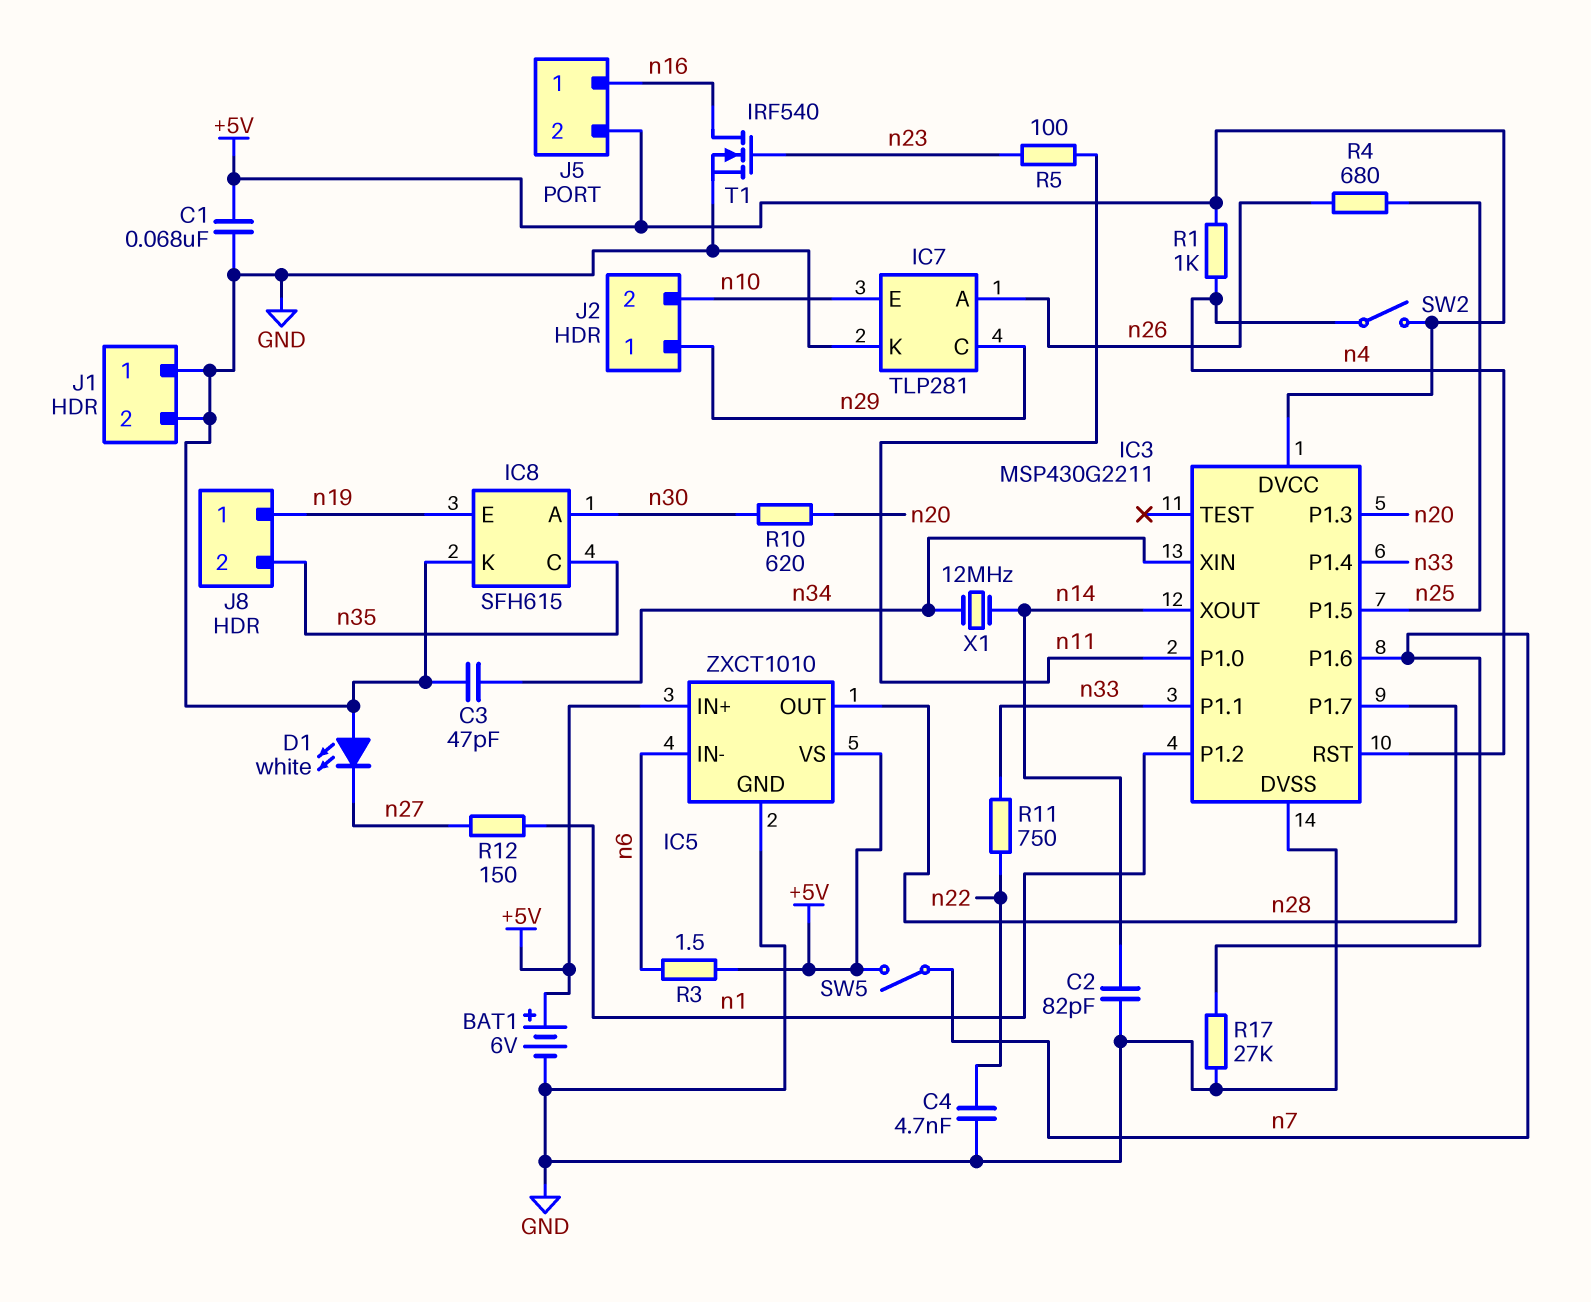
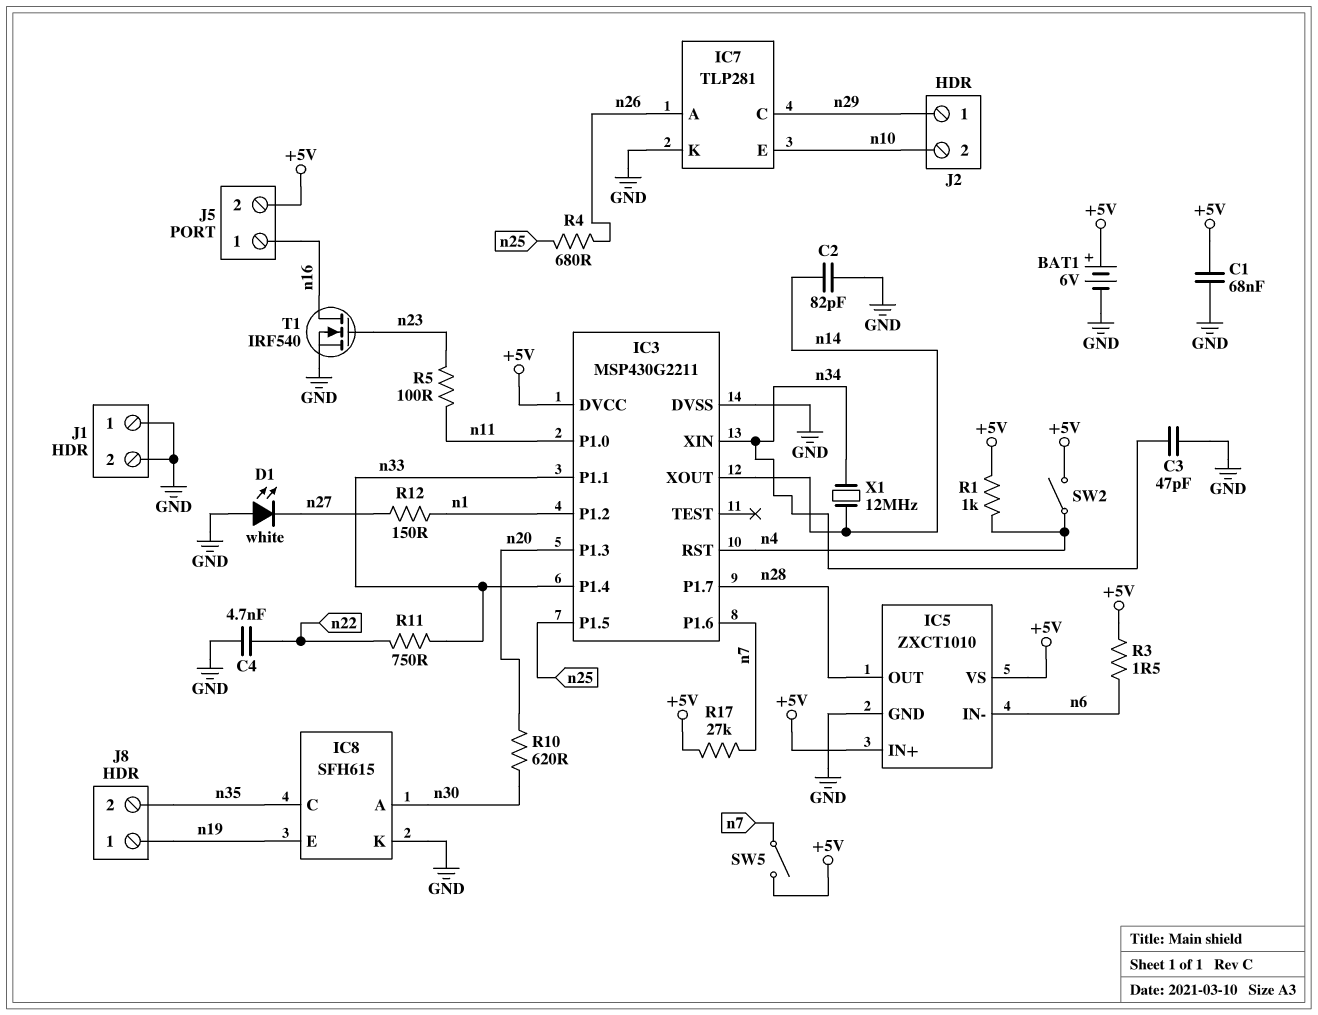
R17: 27k (GND, n7) -> 27k (+5V, n7)

